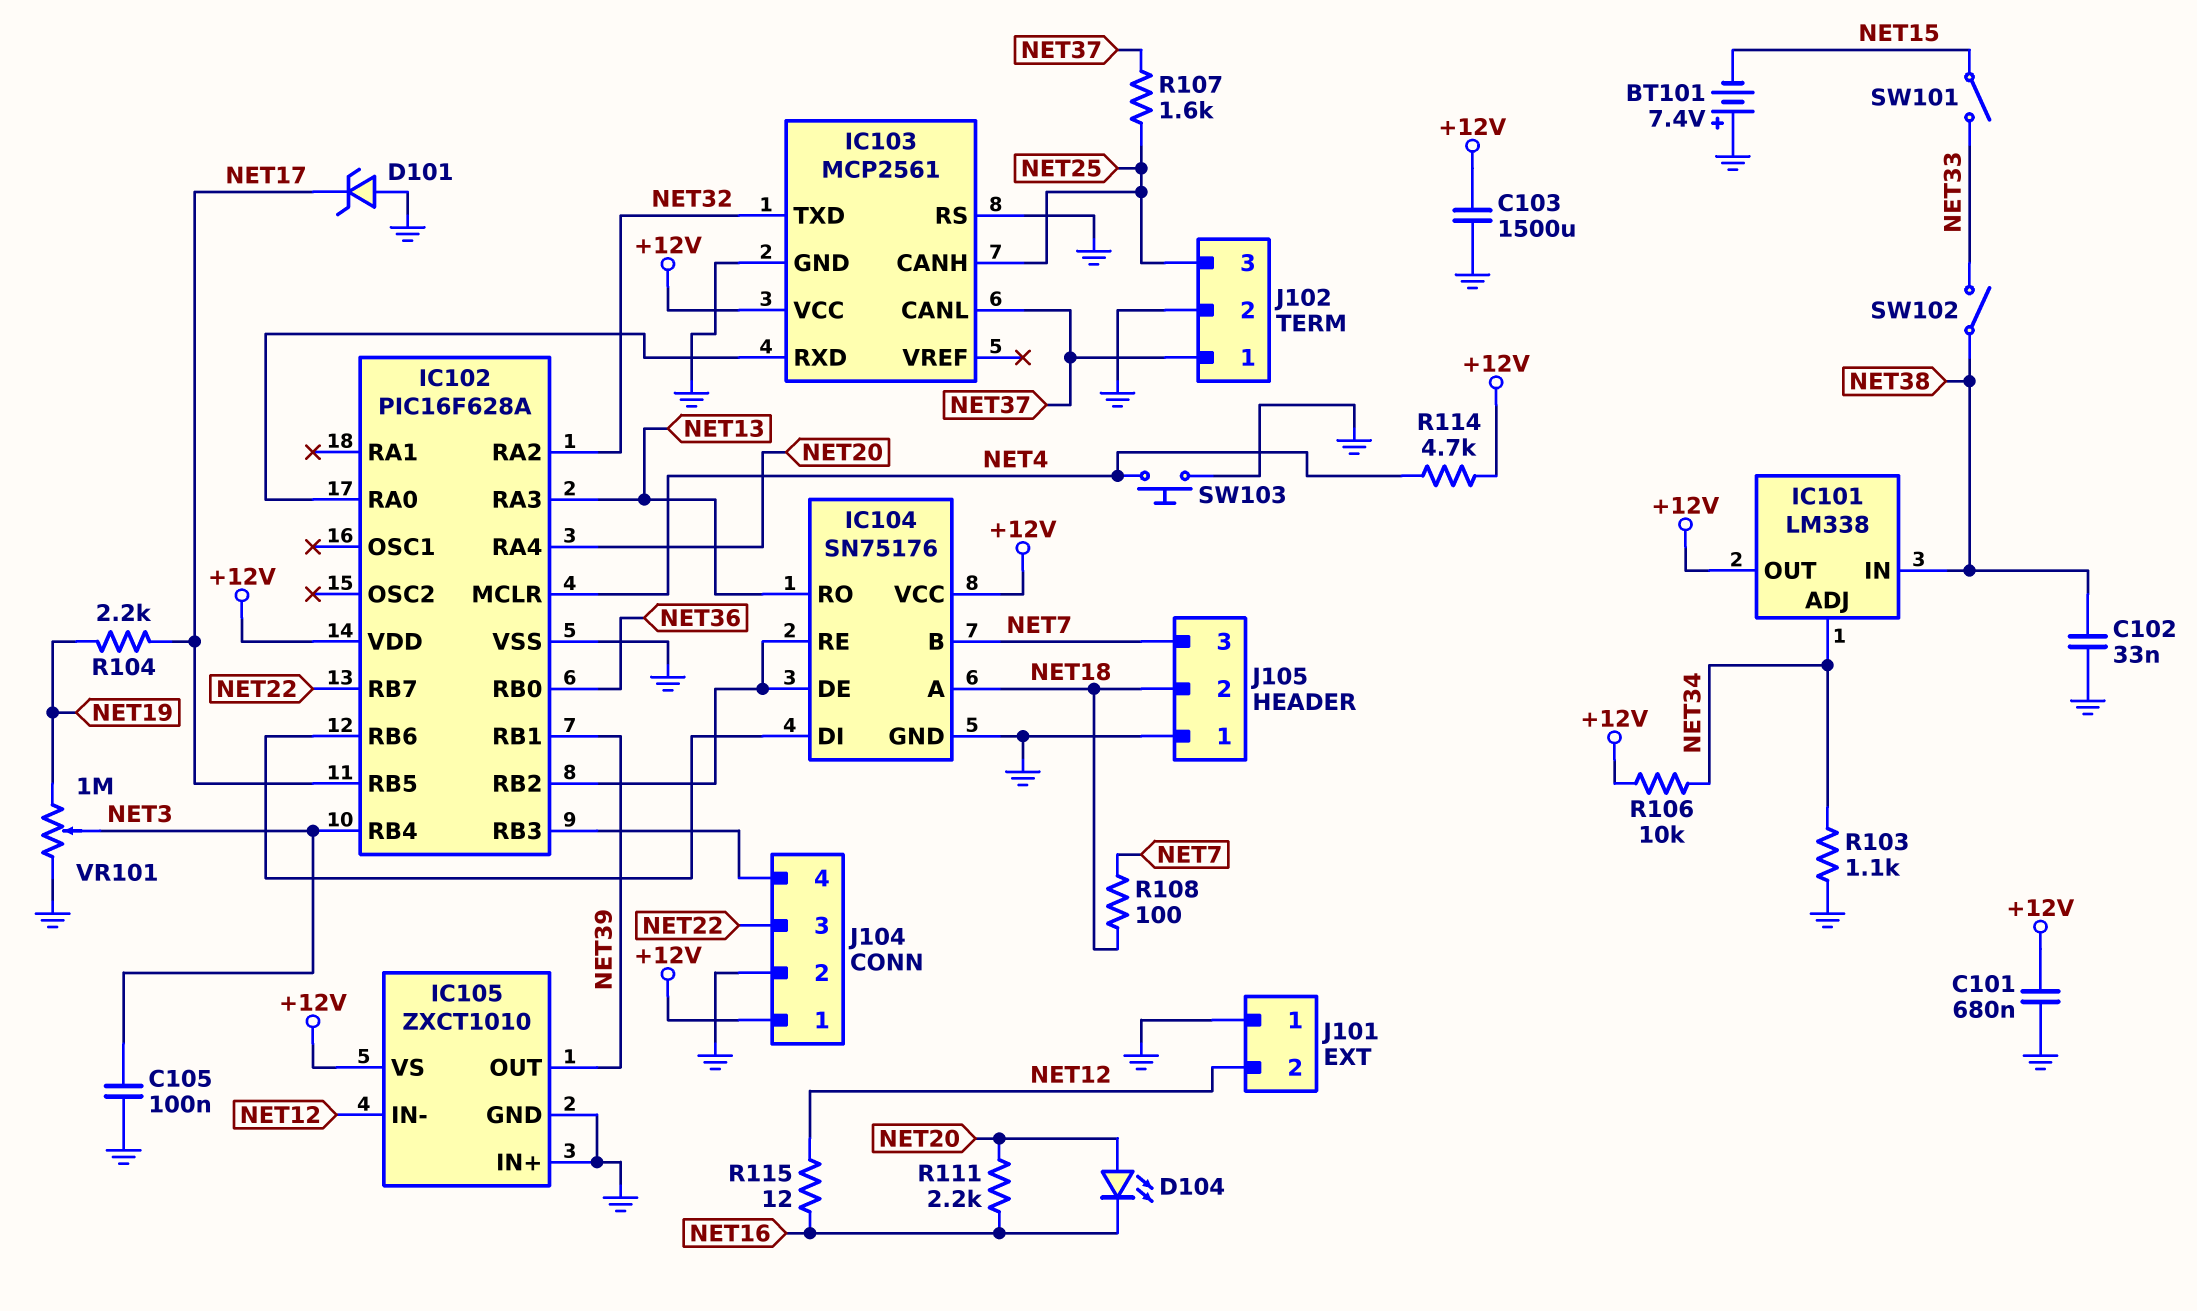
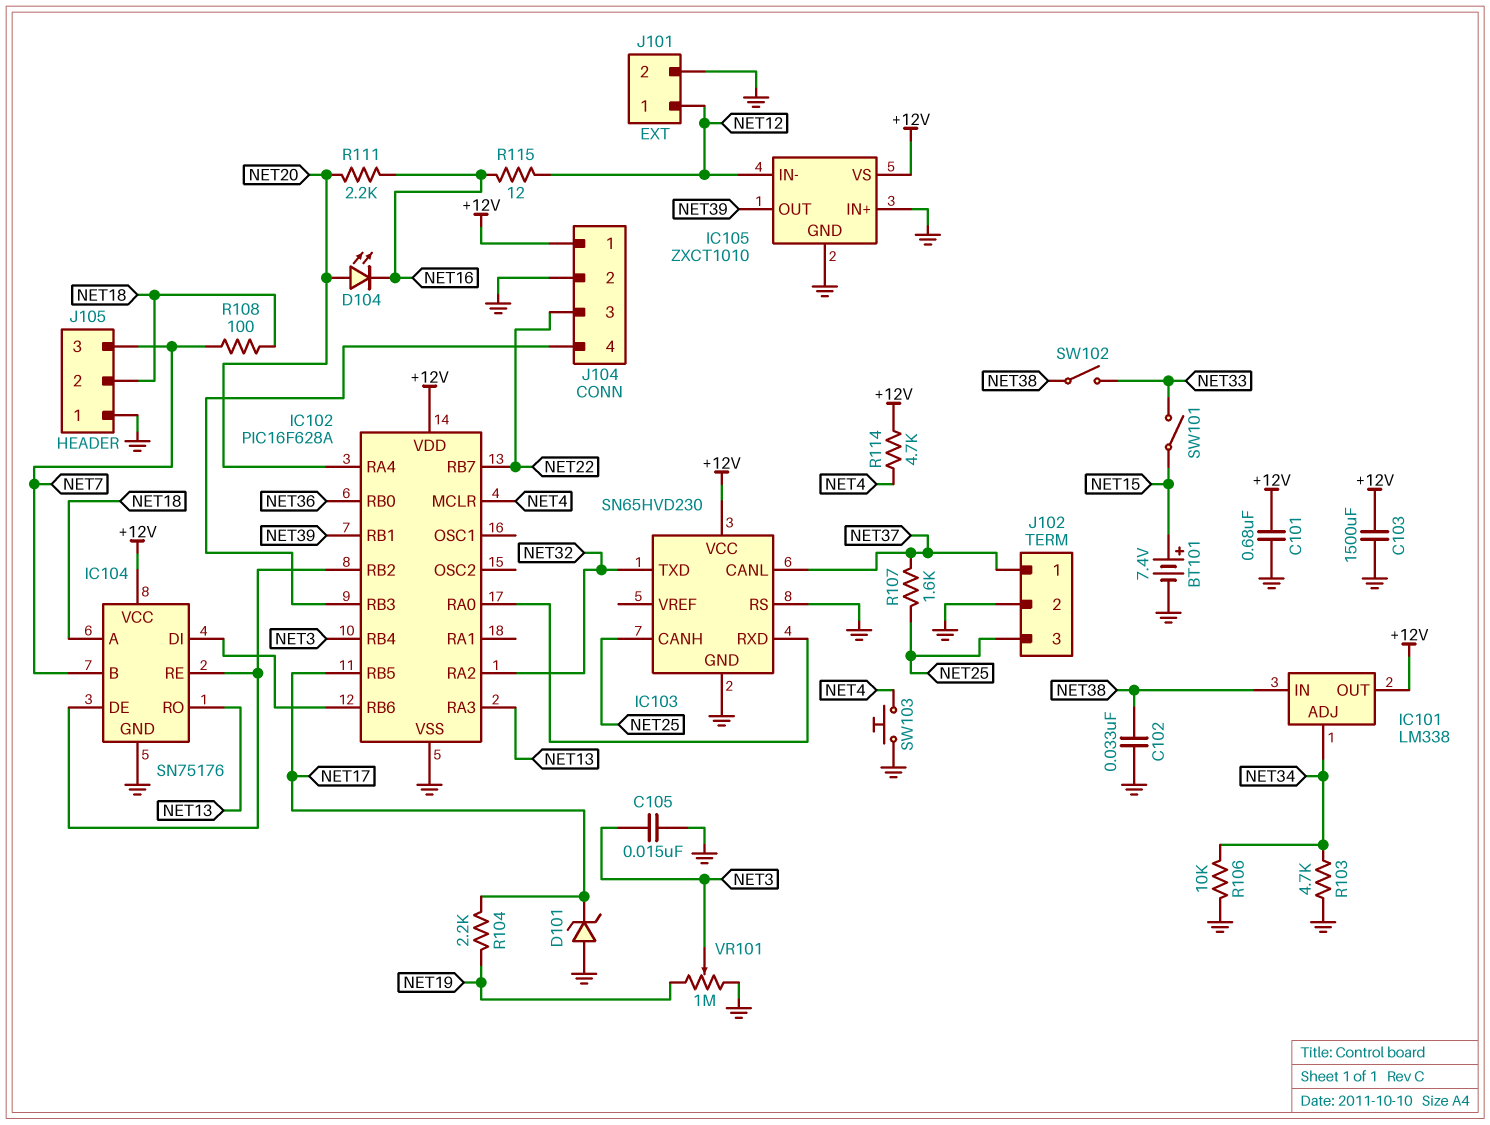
BT101: 7.4V (plus GND, minus NET15) -> 7.4V (plus NET15, minus GND)
C105: 100nF (GND, NET3) -> 15nF (GND, NET3)
IC103: MCP2561 -> SN65HVD230
J101 pin 1: GND -> NET12
J101 pin 2: NET12 -> GND
R103: 1.1k (GND, NET34) -> 4.7k (GND, NET34)
R106: 10k (+12V, NET34) -> 10k (GND, NET34)

